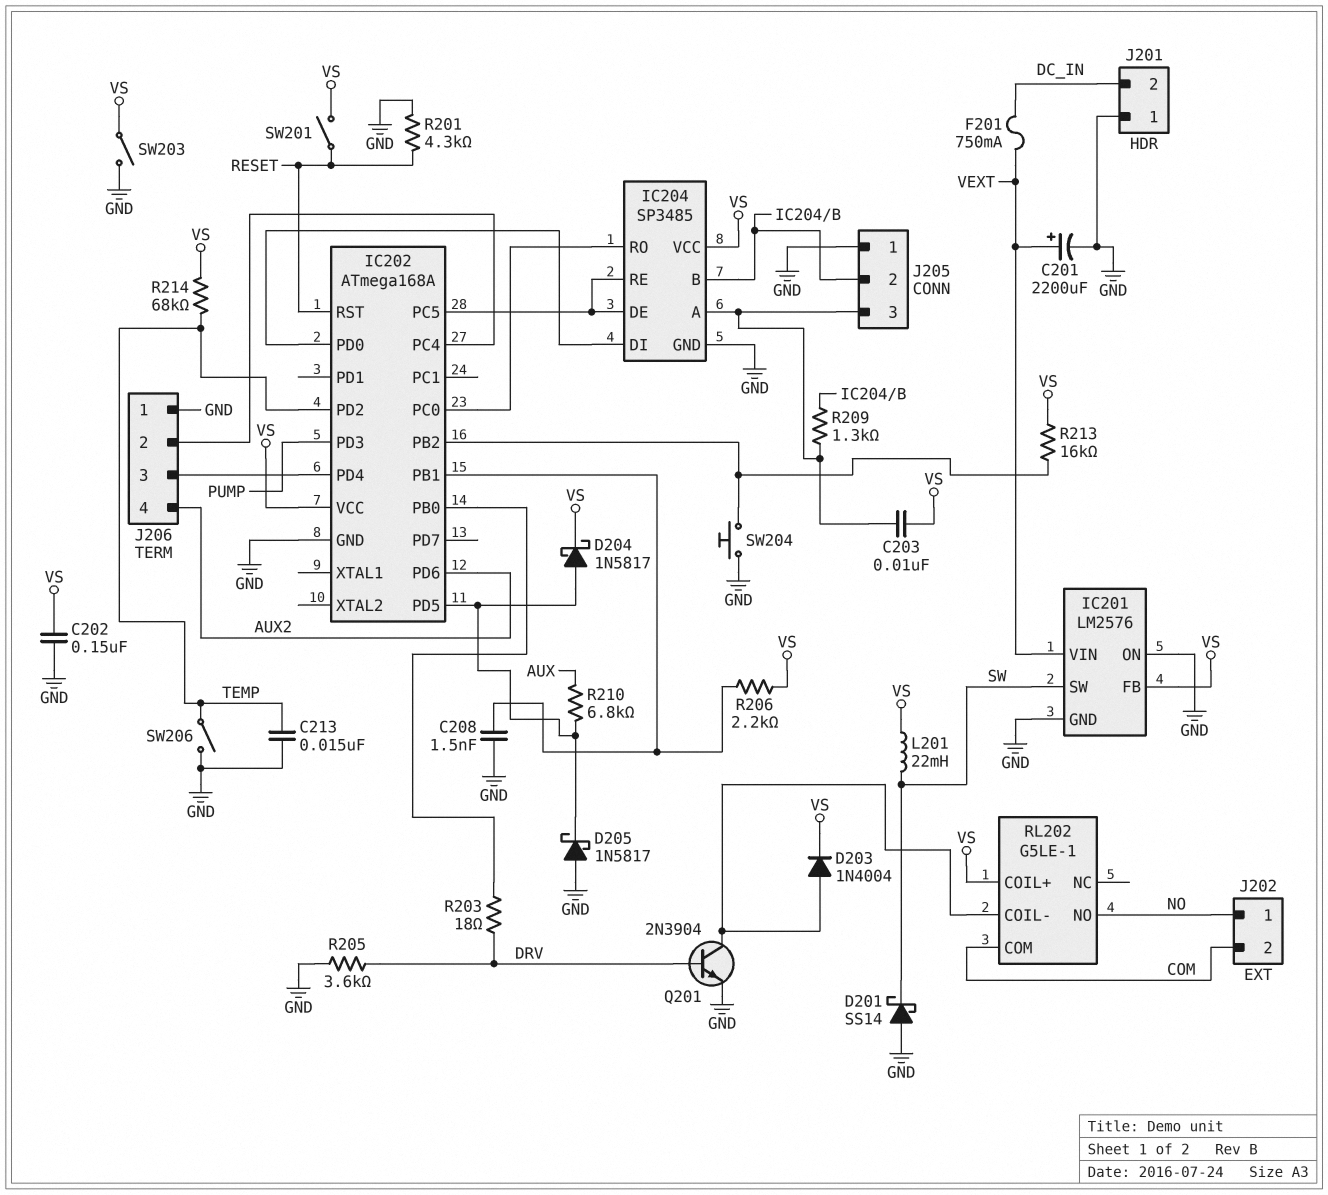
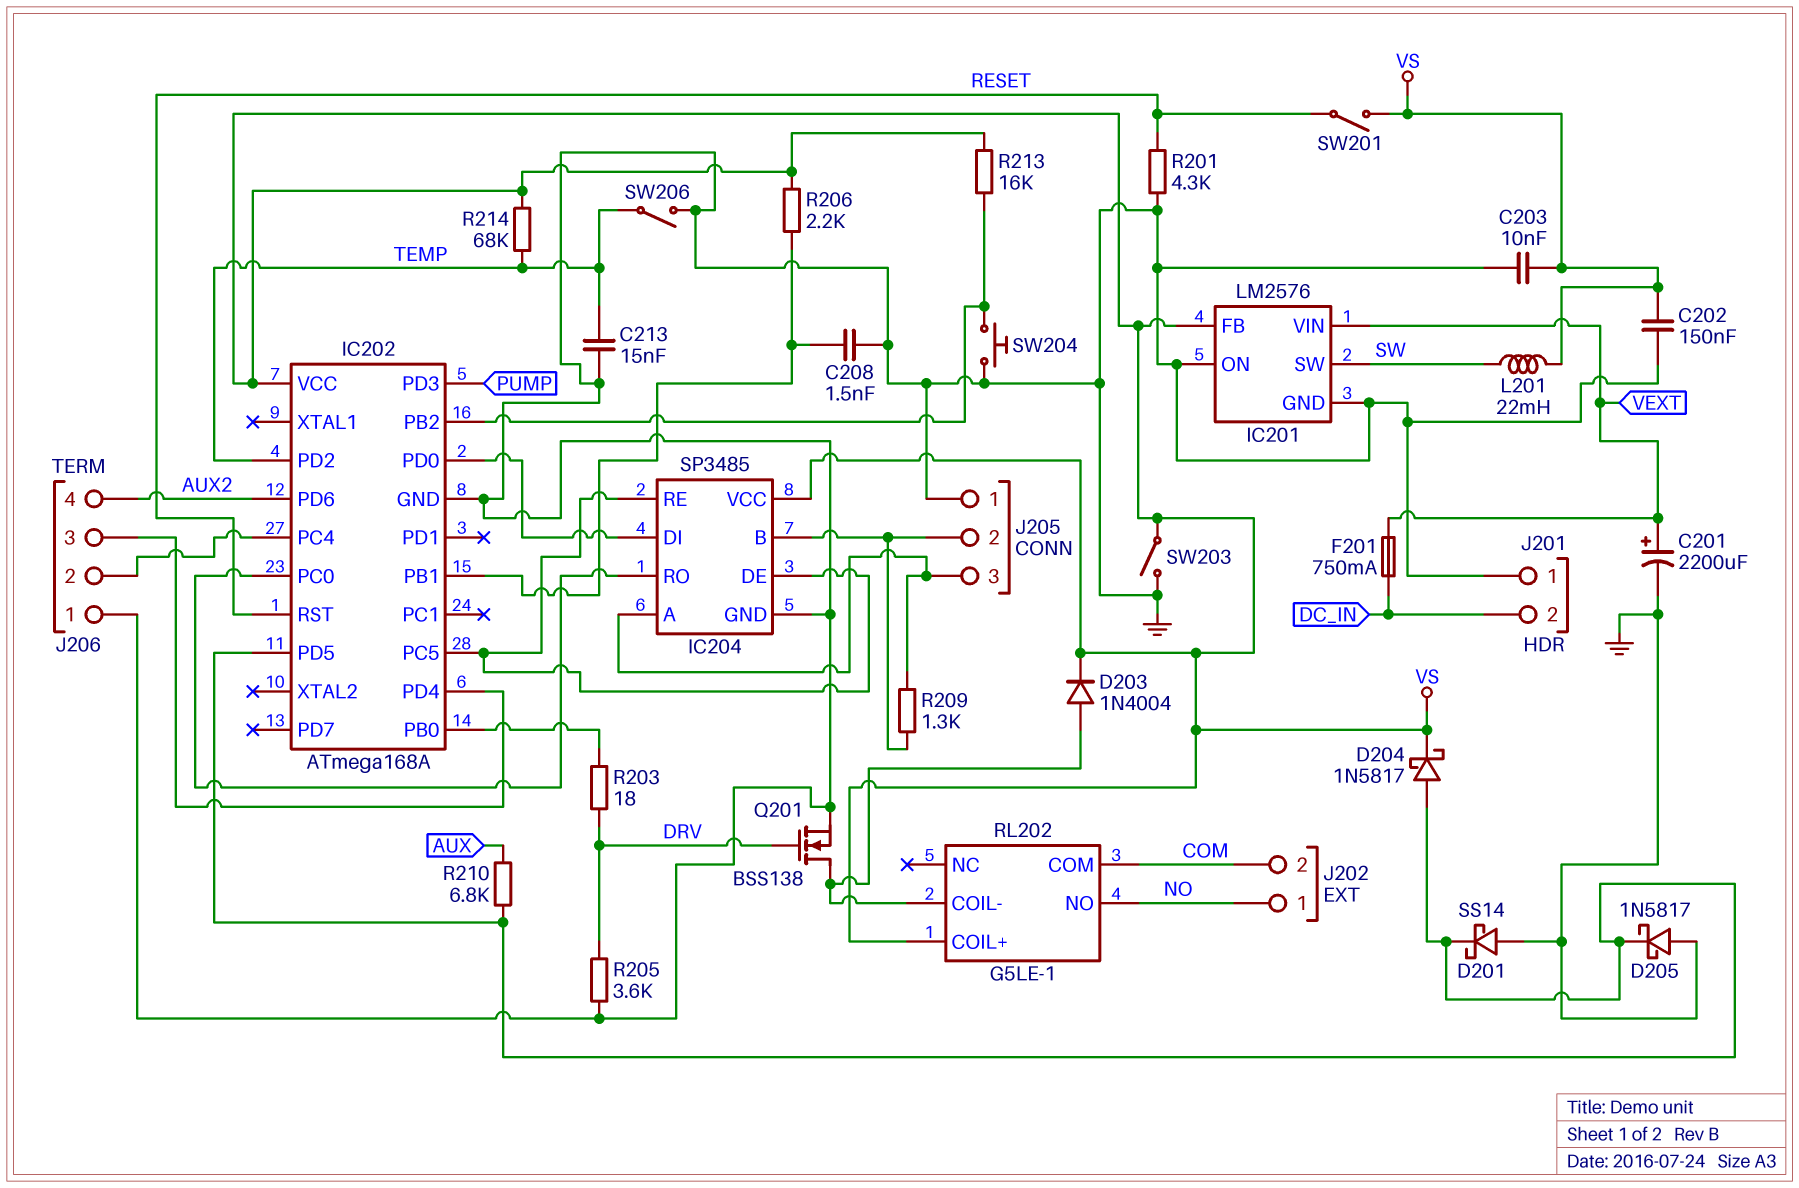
C203: 10nF (IC204/A, VS) -> 10nF (GND, VS)
D201: schottky SS14 (A GND, K SW) -> schottky SS14 (A GND, K IC202/PD5)
Q201: NPN 2N3904 (B DRV, C RL202/COIL-, E GND) -> NMOS BSS138 (G DRV, D RL202/COIL-, S GND)

